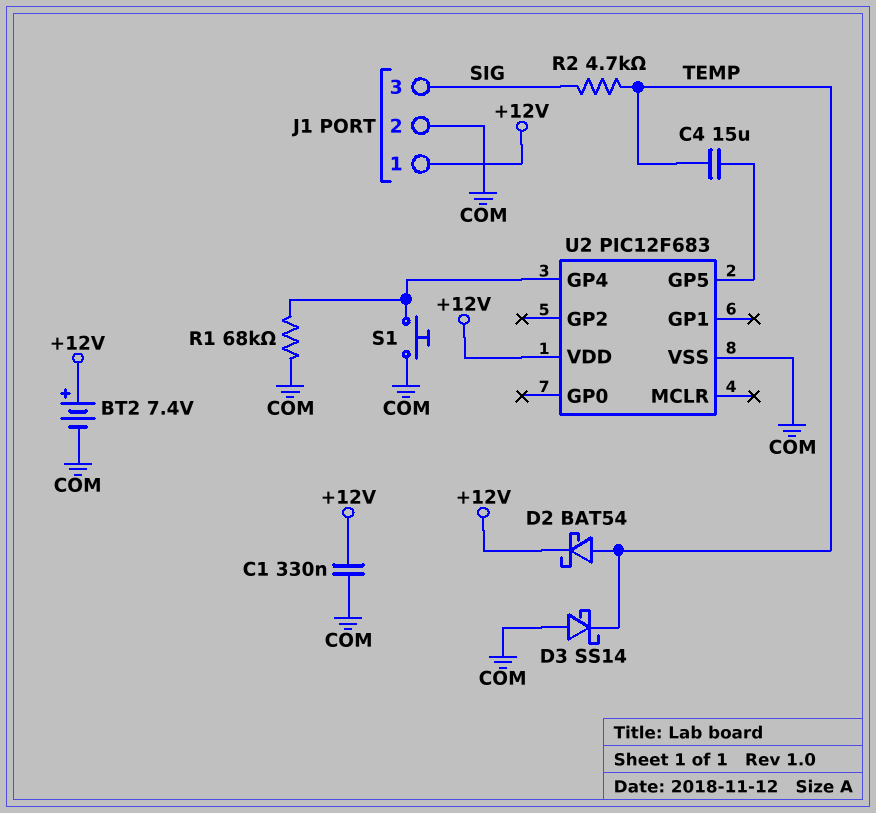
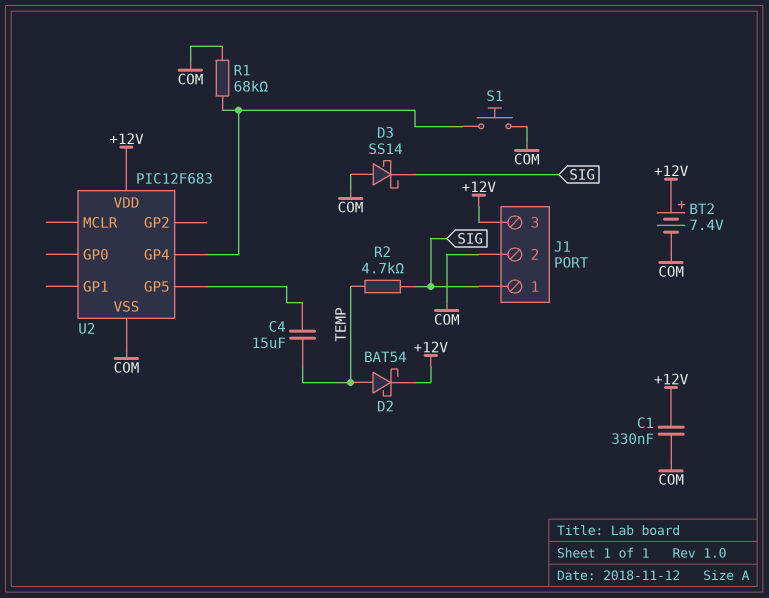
D3: schottky SS14 (A COM, K TEMP) -> schottky SS14 (A COM, K SIG)
J1 pin 1: +12V -> SIG
J1 pin 3: SIG -> +12V

